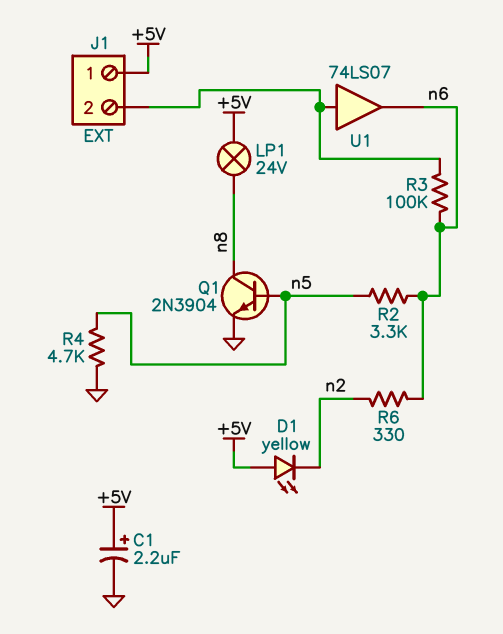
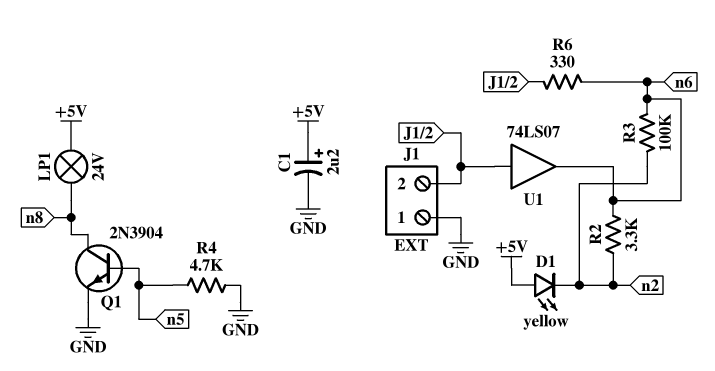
J1 pin 1: +5V -> GND
R2: 3.3k (n5, n6) -> 3.3k (n2, n6)
R3: 100k (J1/2, n6) -> 100k (n2, n6)
R6: 330 (n2, n6) -> 330 (J1/2, n6)

